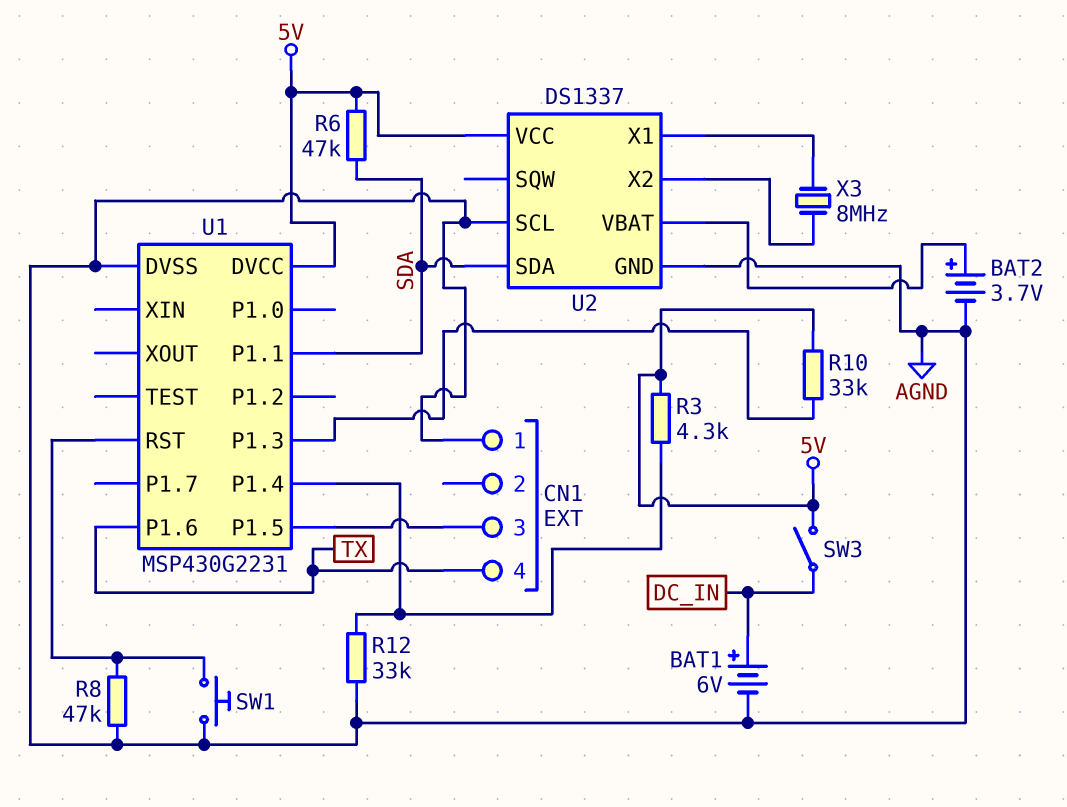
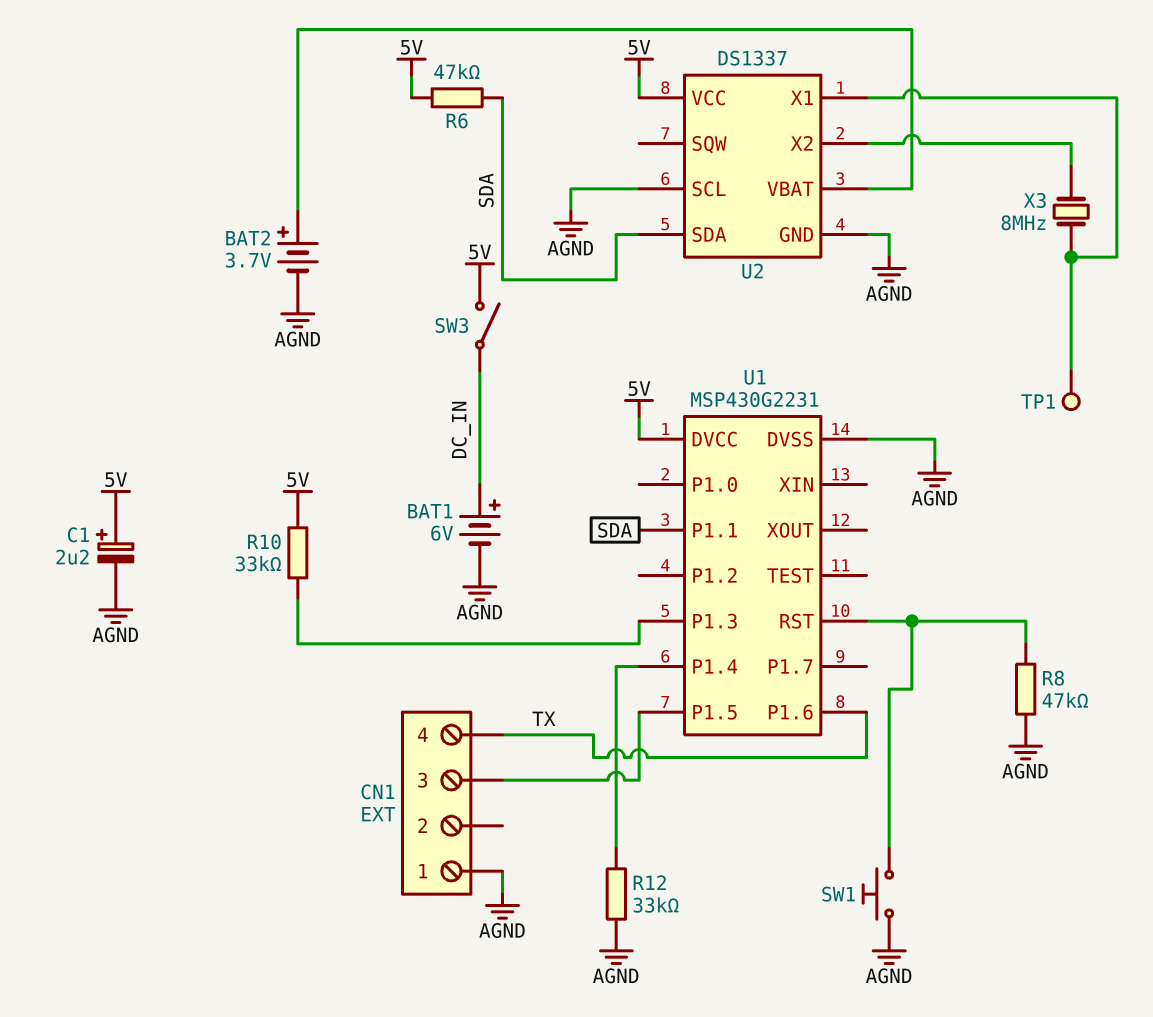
C1: none -> 2.2uF (plus 5V, minus AGND)
R3: 4.3k (5V, U1/P1.4) -> none
TP1: none -> test point (U2/X1)

